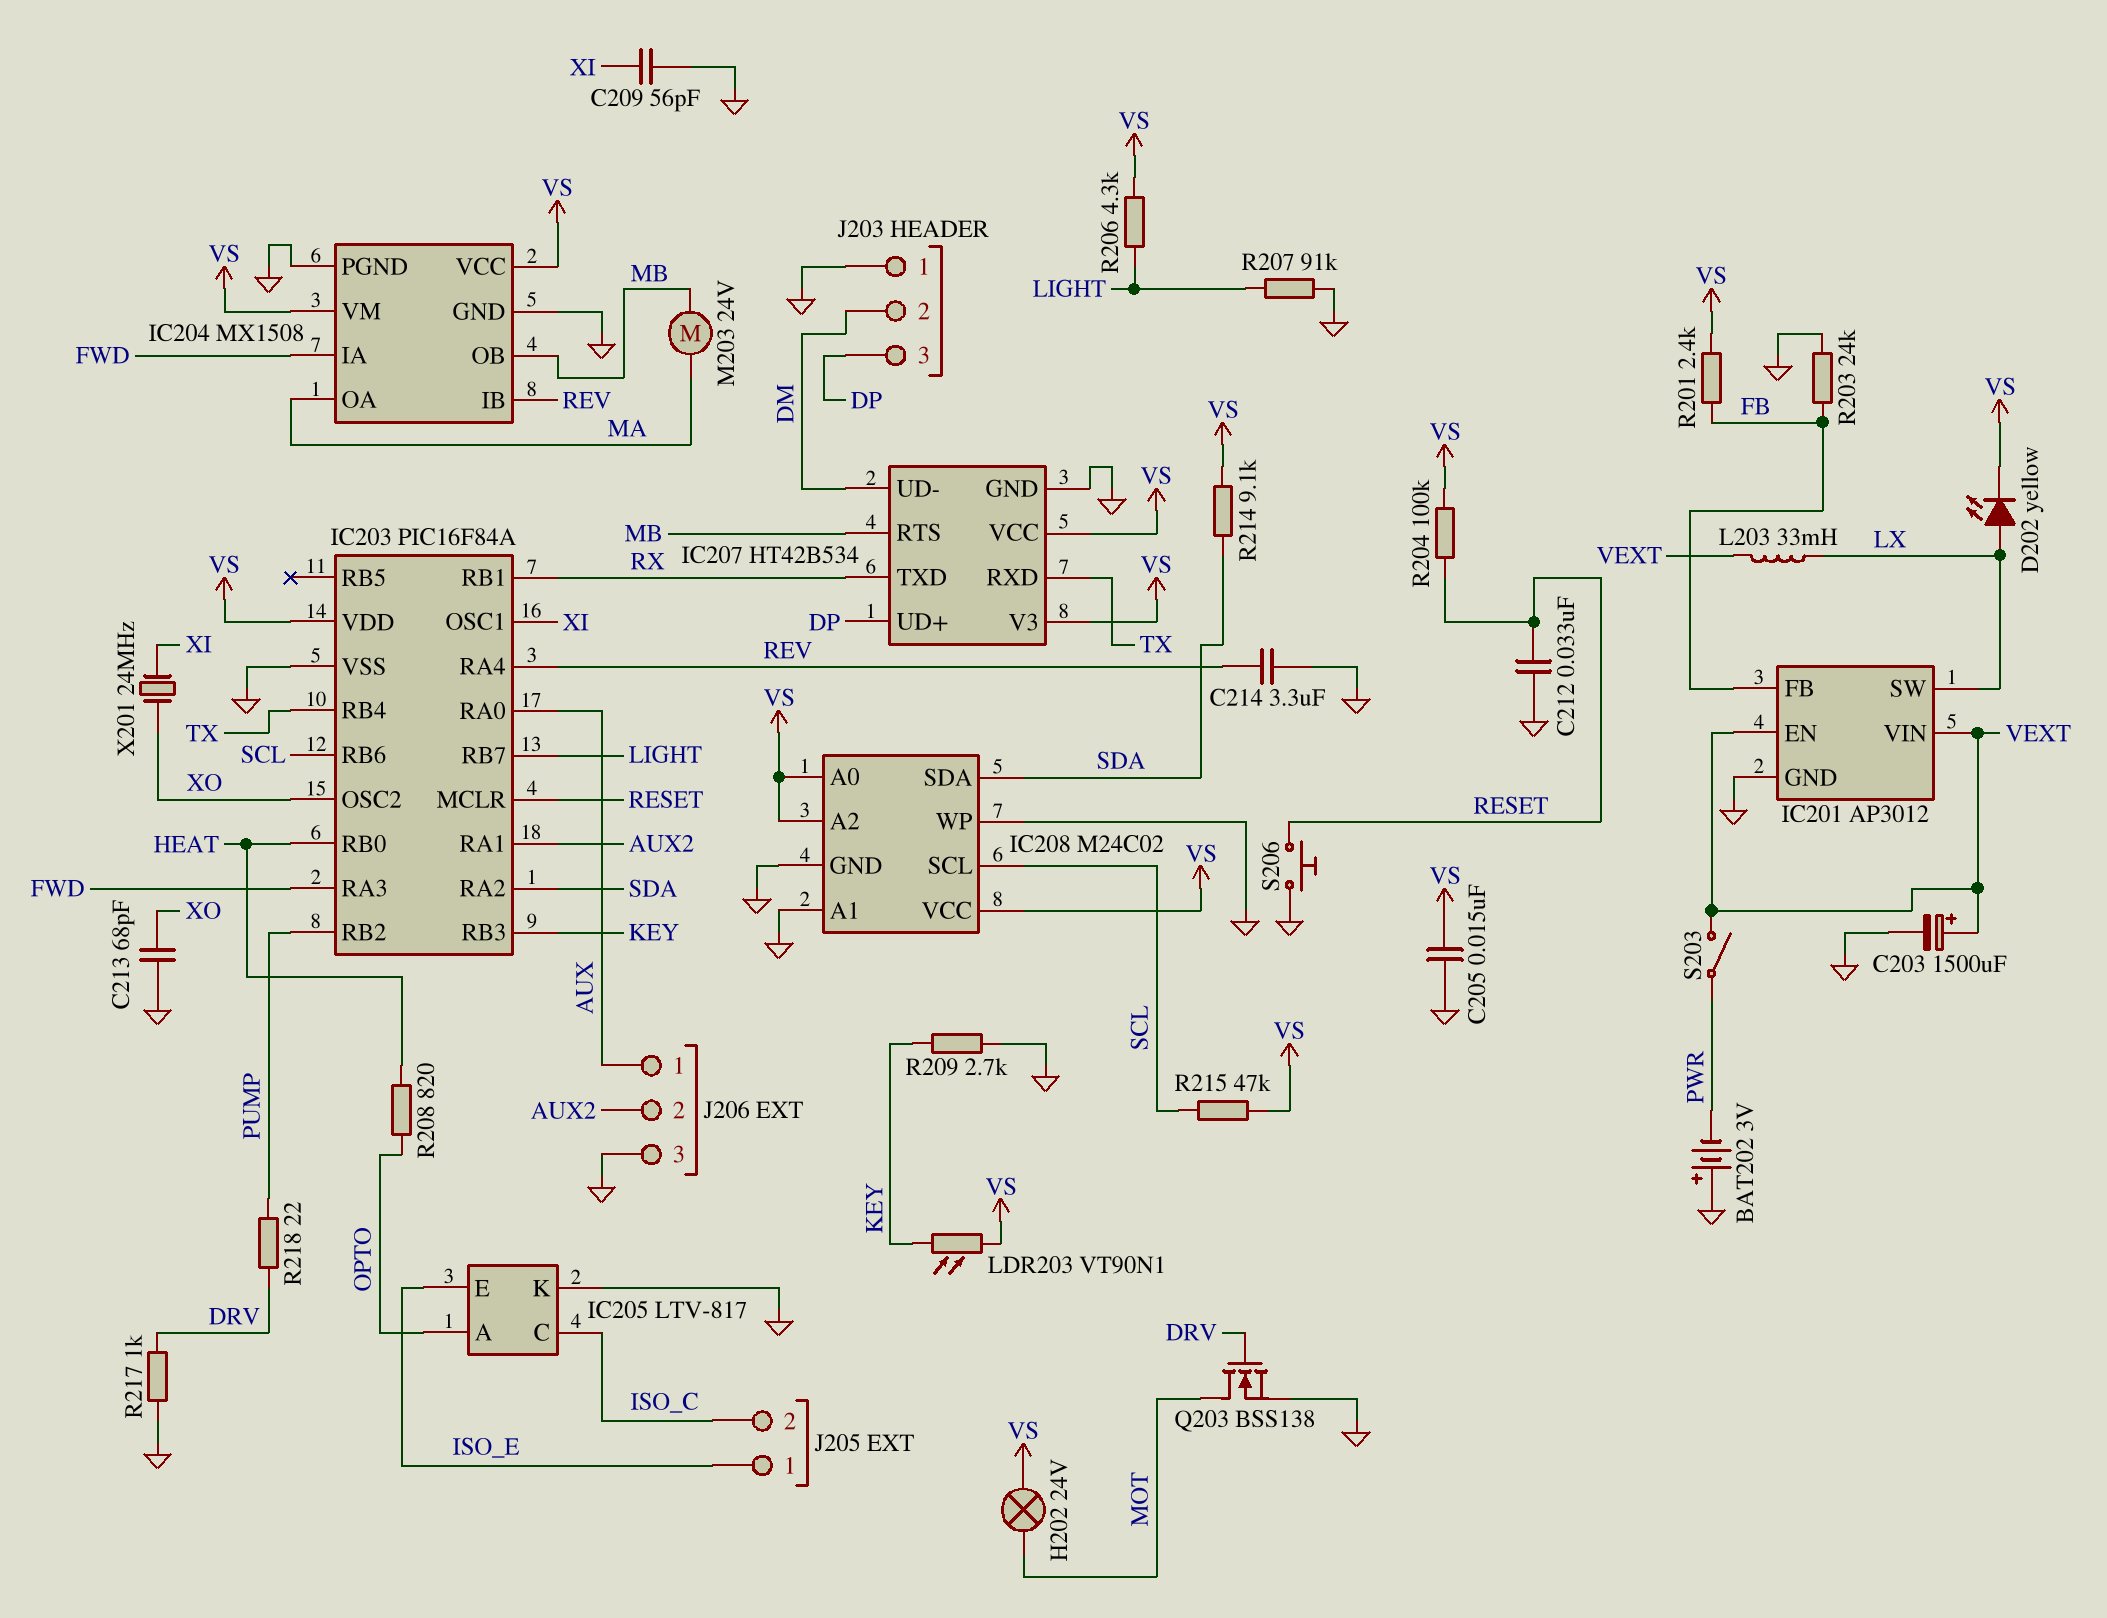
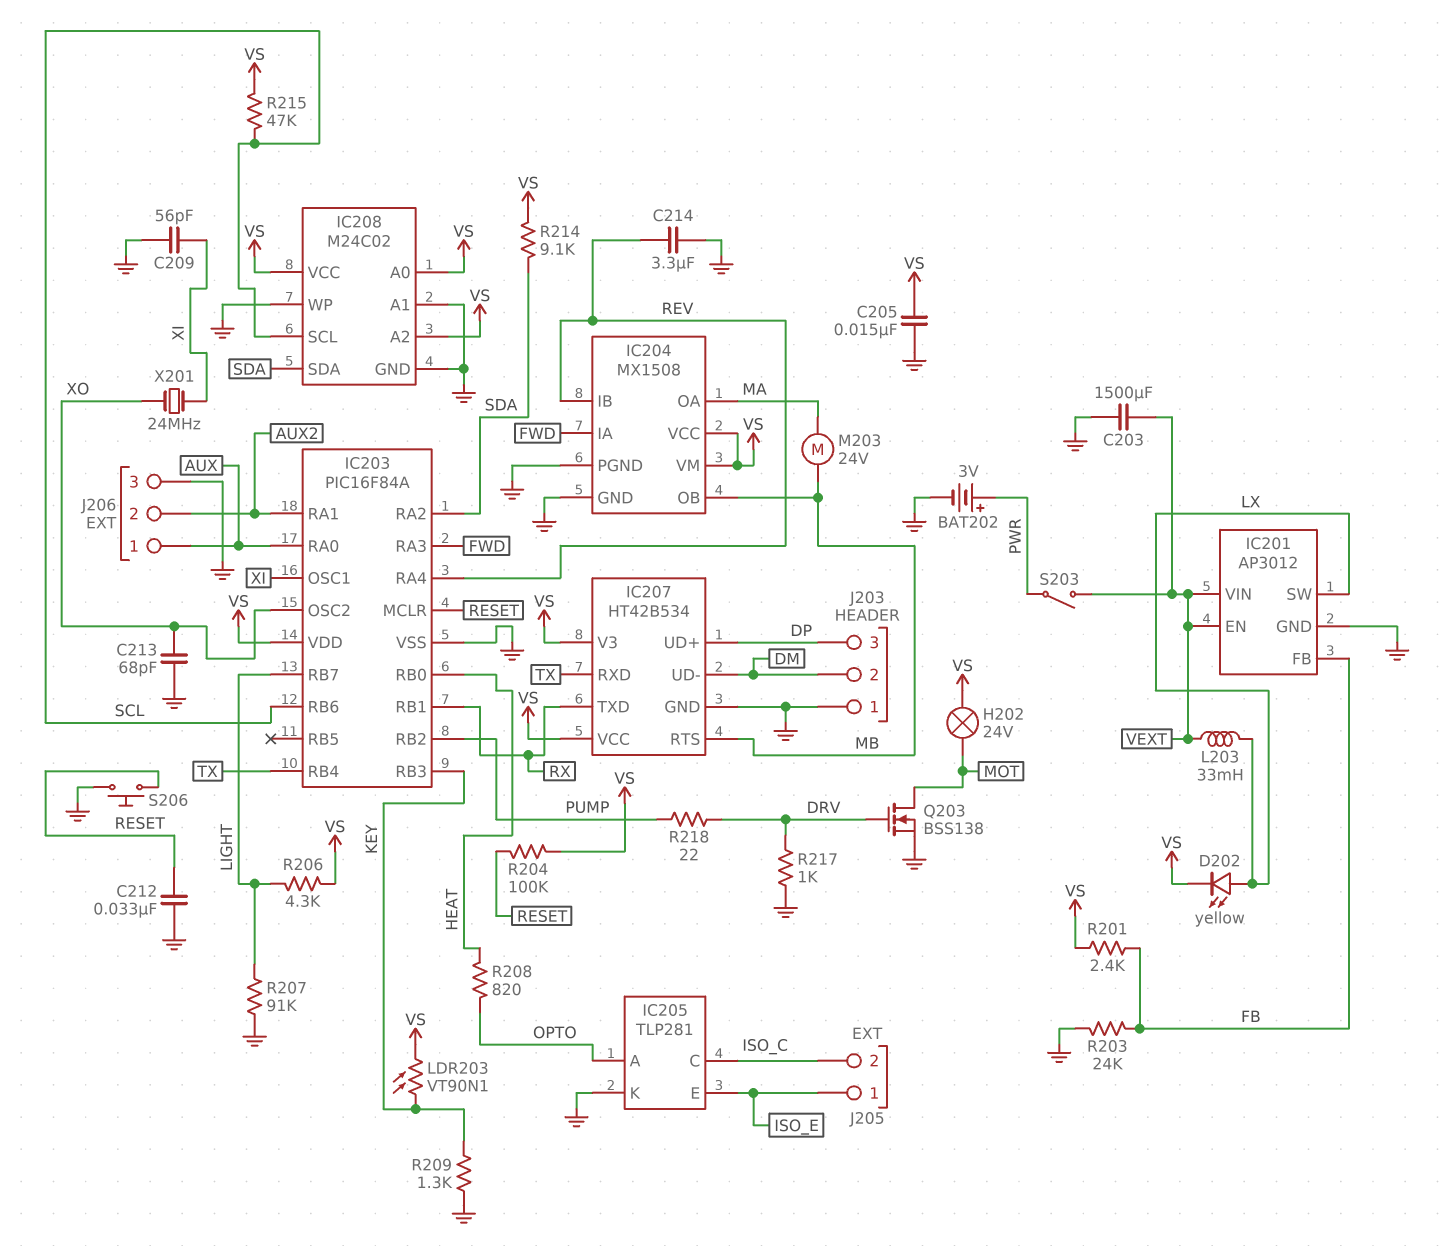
BAT202: 3V (plus GND, minus PWR) -> 3V (plus PWR, minus GND)
C203: 1500uF (plus VEXT, minus GND) -> 1500uF (GND, VEXT)
IC205: LTV-817 -> TLP281
R209: 2.7k (GND, KEY) -> 1.3k (GND, KEY)

